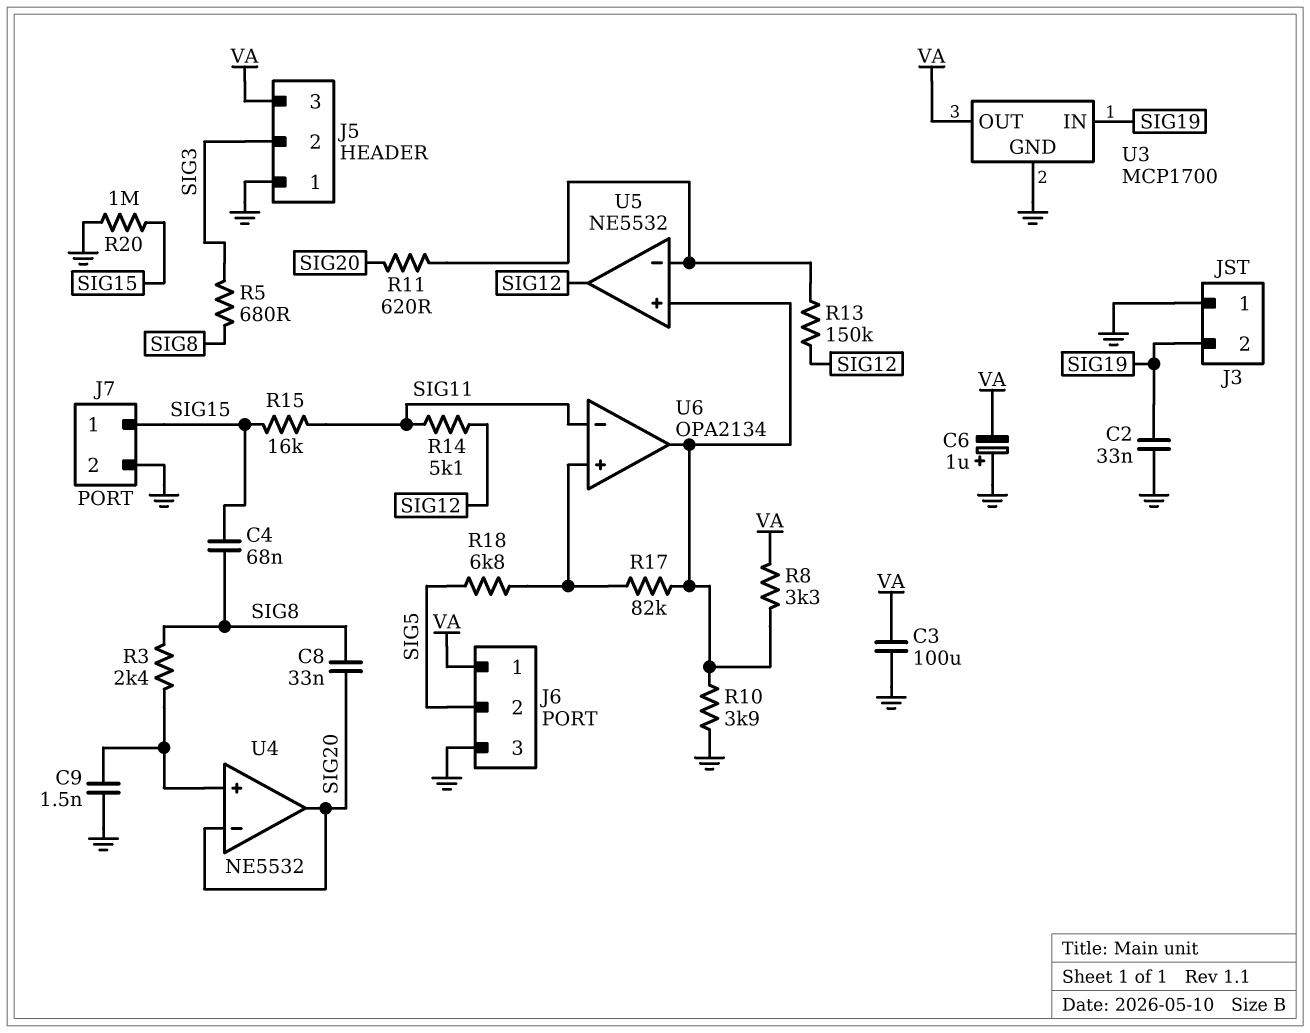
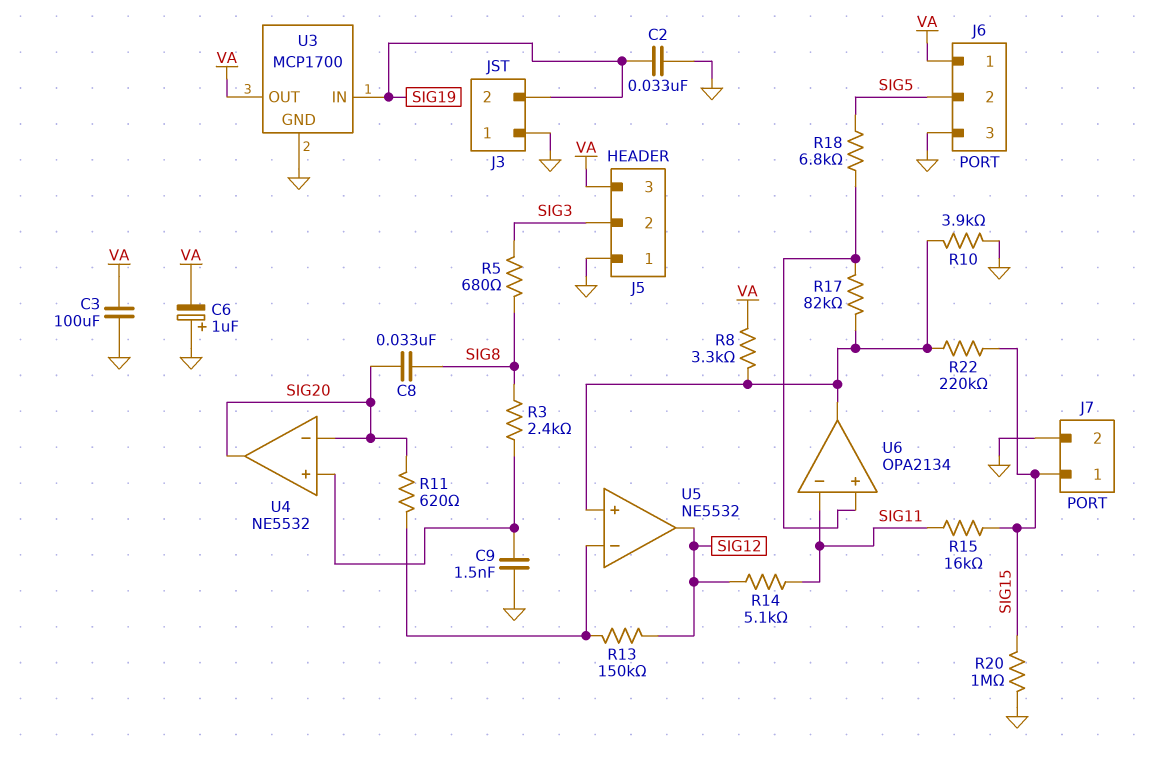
C4: 68nF (SIG8, SIG15) -> none
R22: none -> 220k (SIG15, U5/in+)

